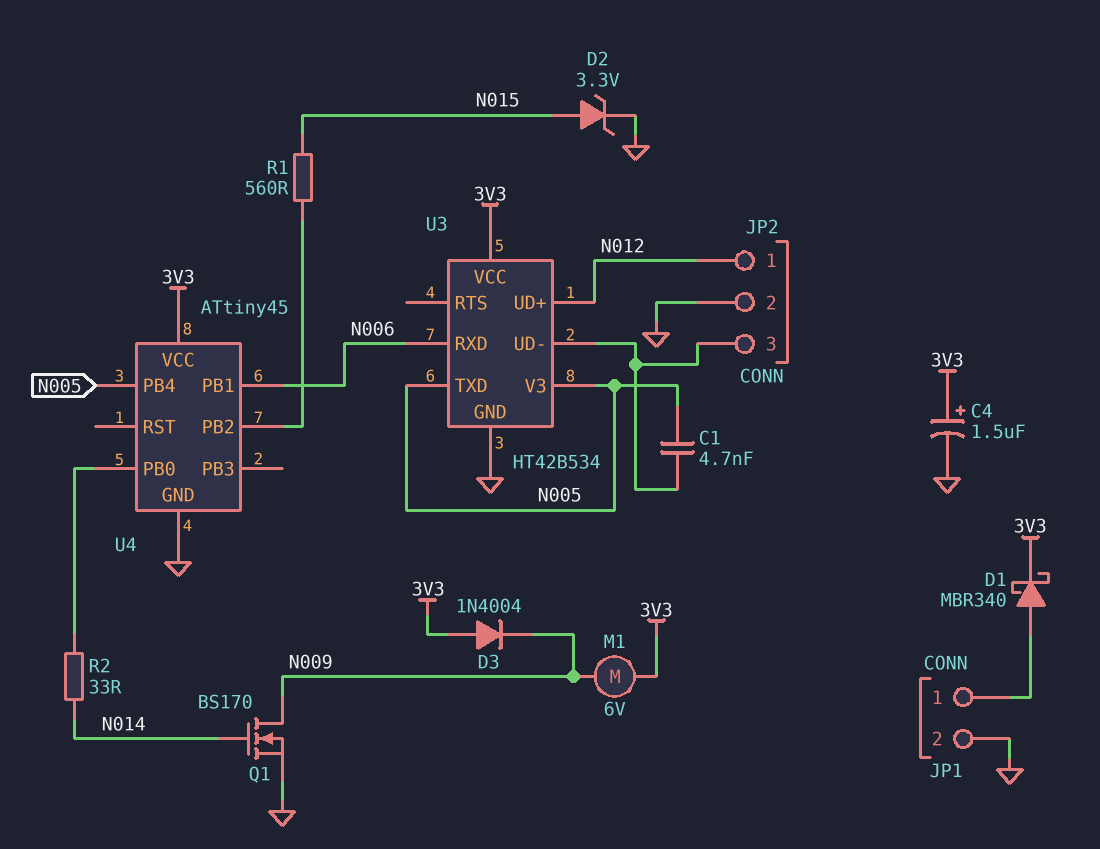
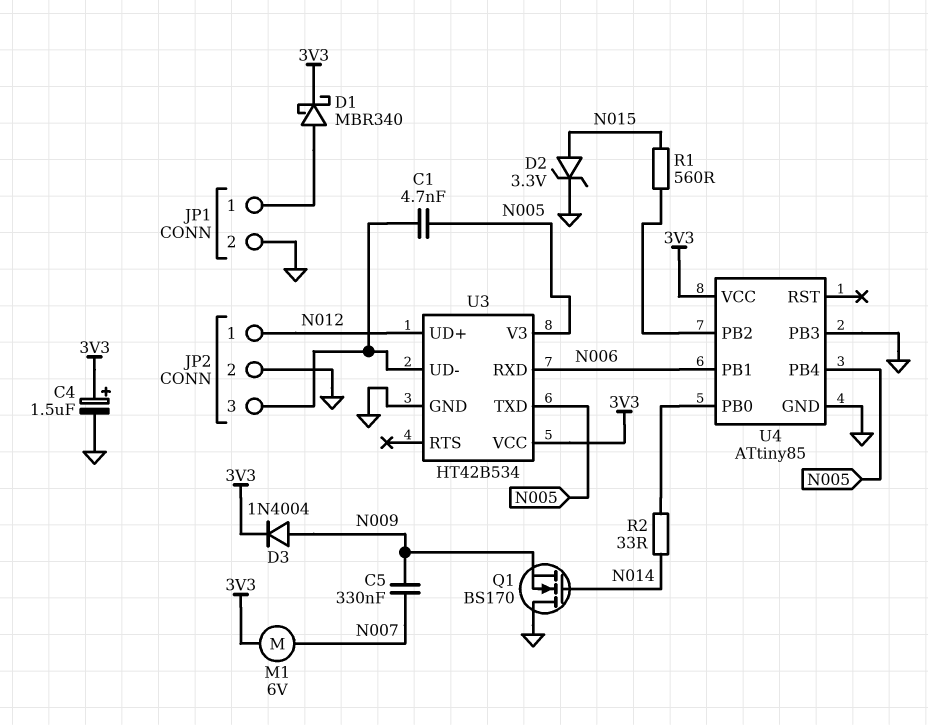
C5: none -> 330nF (N007, N009)
D3: diode 1N4004 (A 3V3, K N009) -> diode 1N4004 (A N009, K 3V3)
M1: motor 6V (3V3, N009) -> motor 6V (3V3, N007)
Q1: NMOS BS170 (G N014, D N009, S GND) -> NMOS BS170 (G N014, D GND, S N009)
U4: ATtiny45 -> ATtiny85
U4 pin PB3: none -> GND

